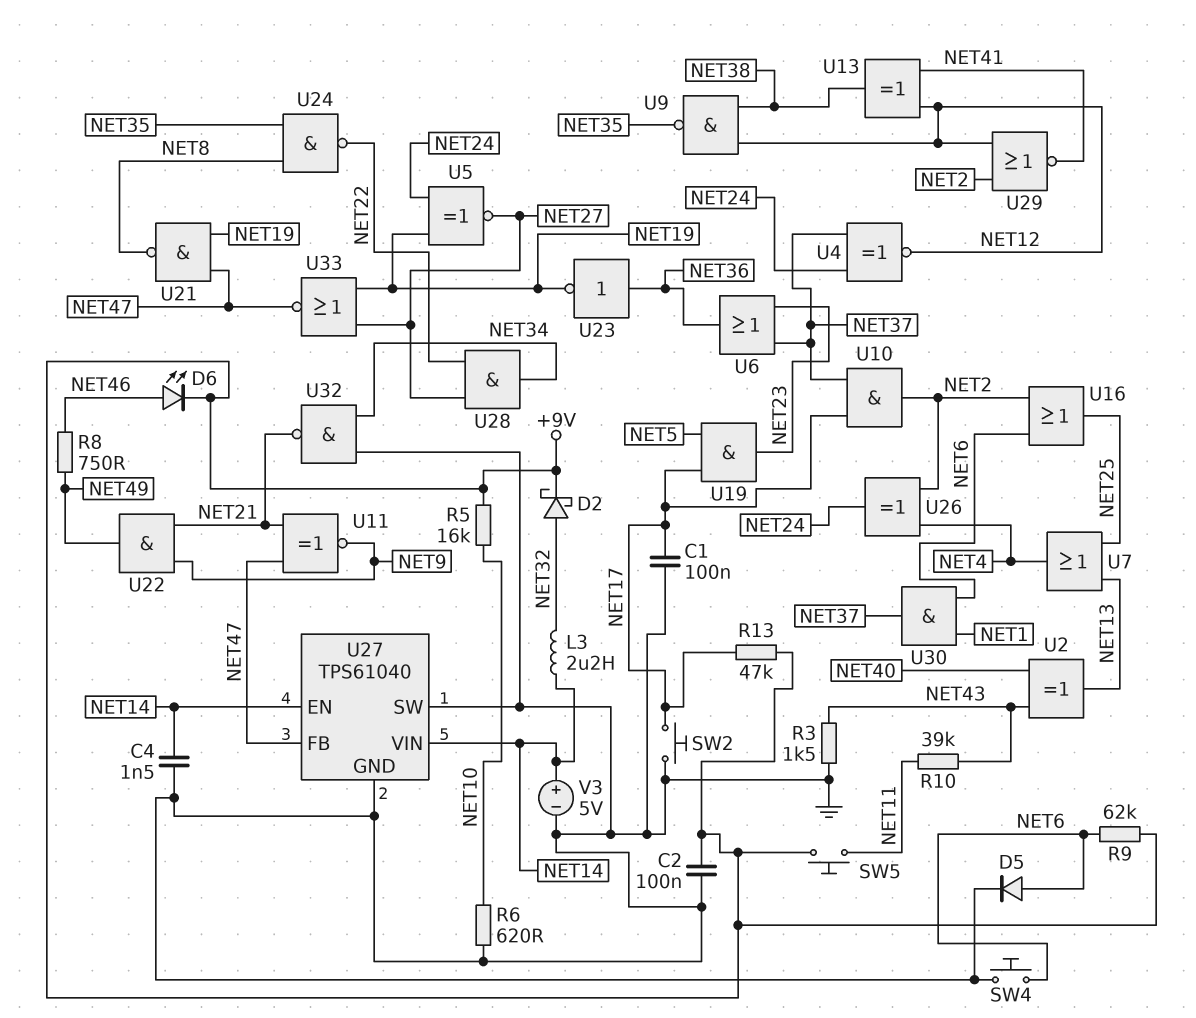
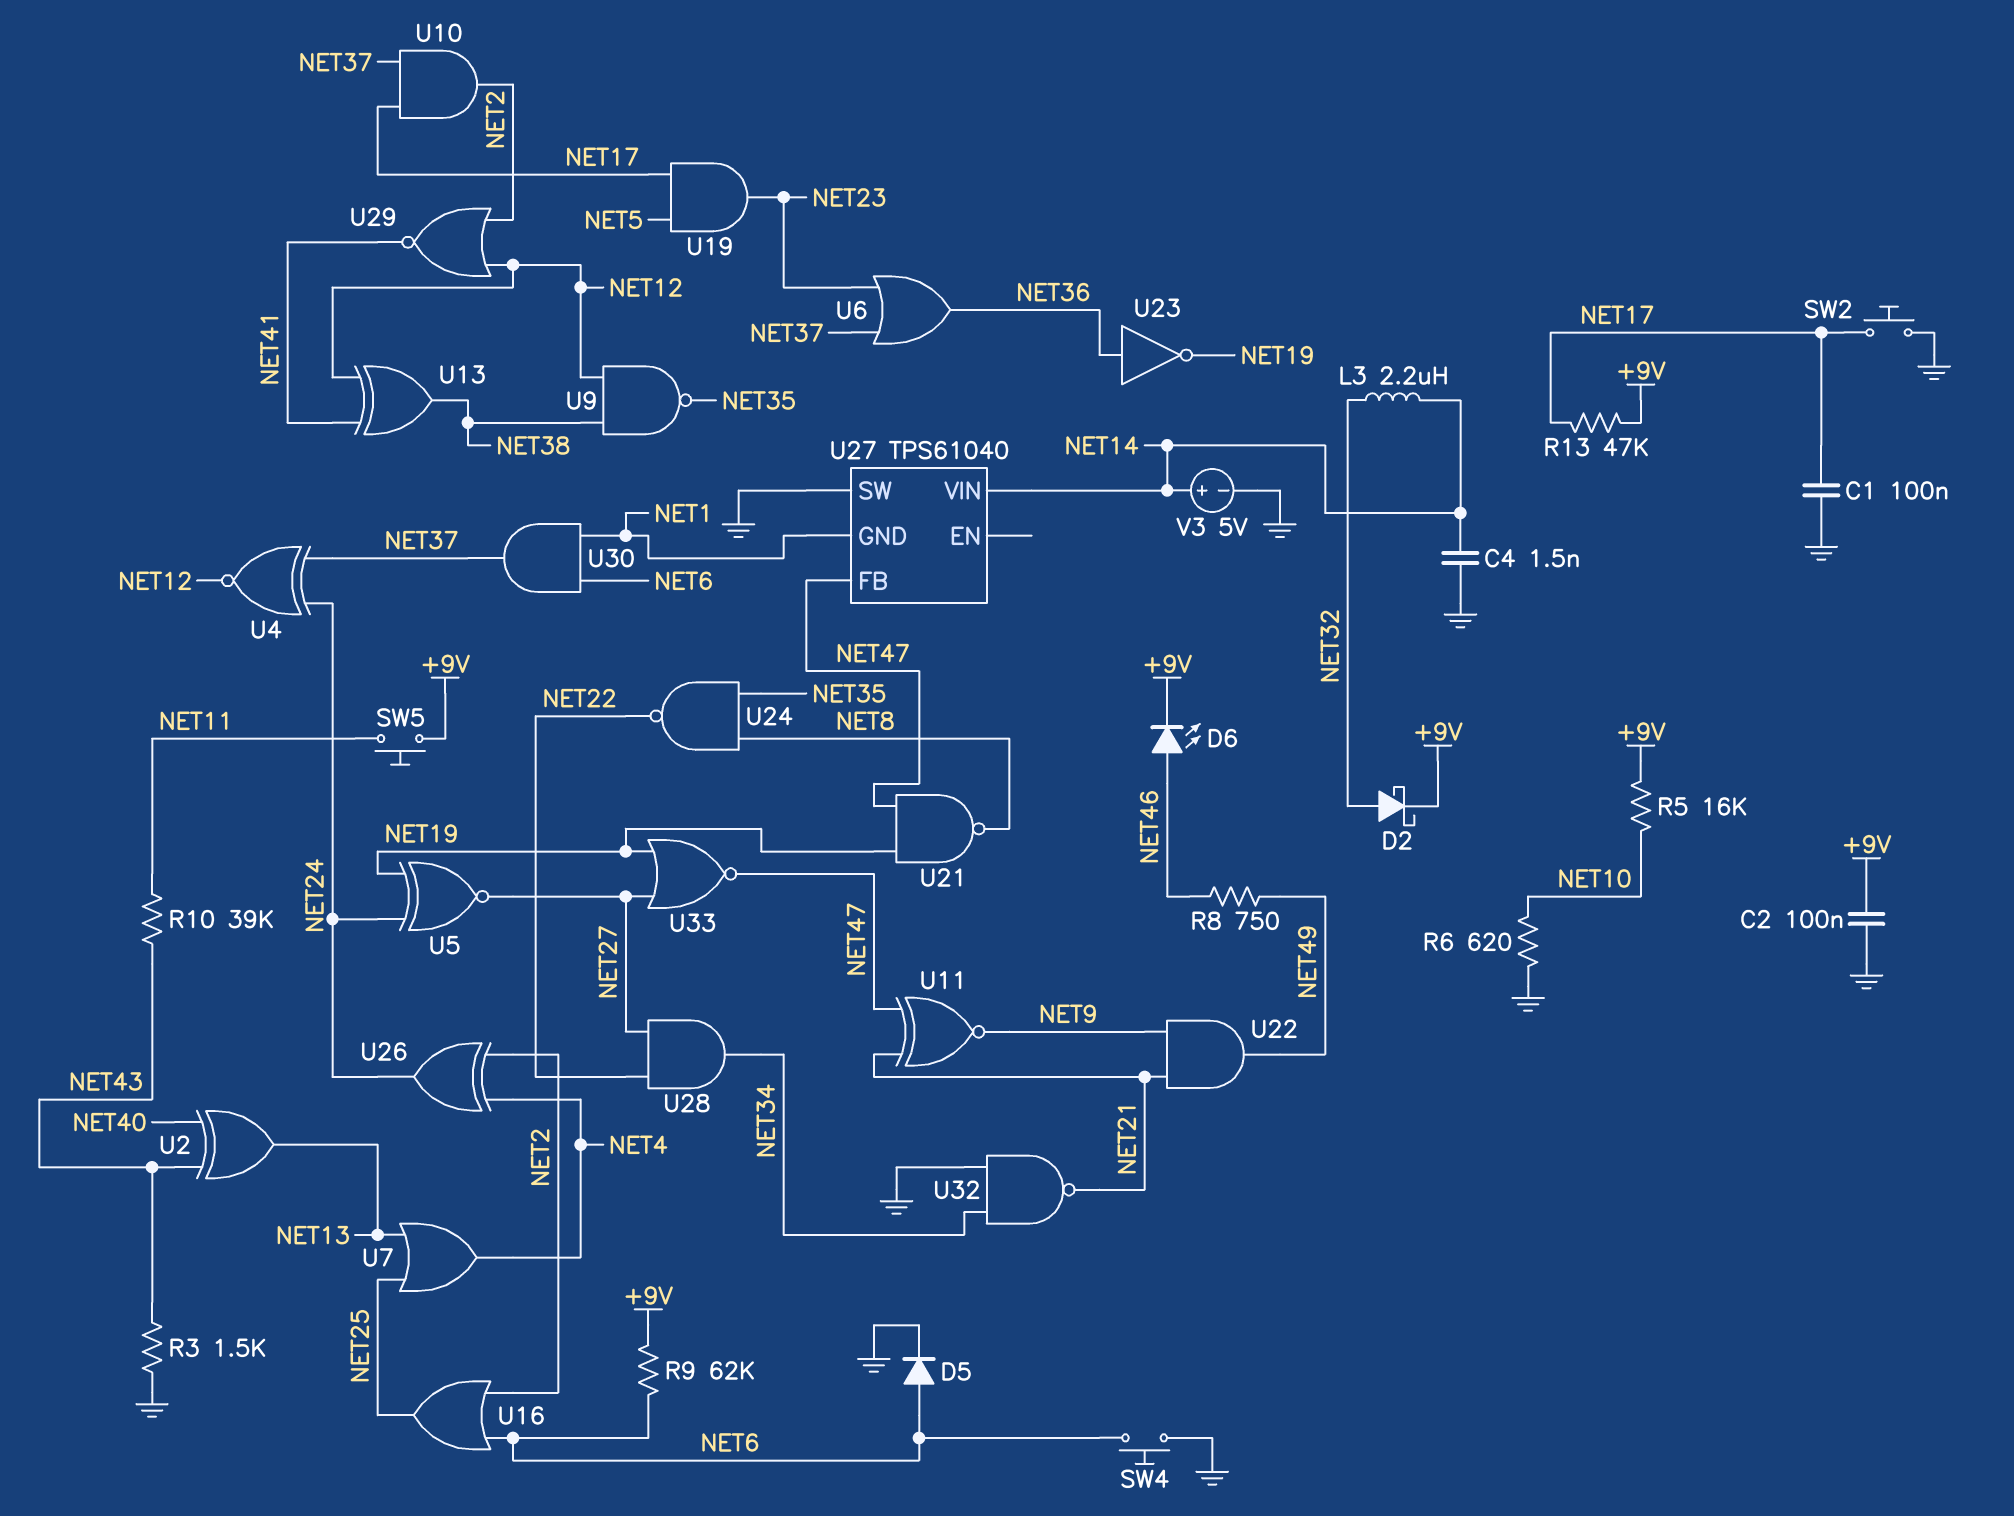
U27 pin EN: NET14 -> none
U27 pin GND: GND -> NET1

